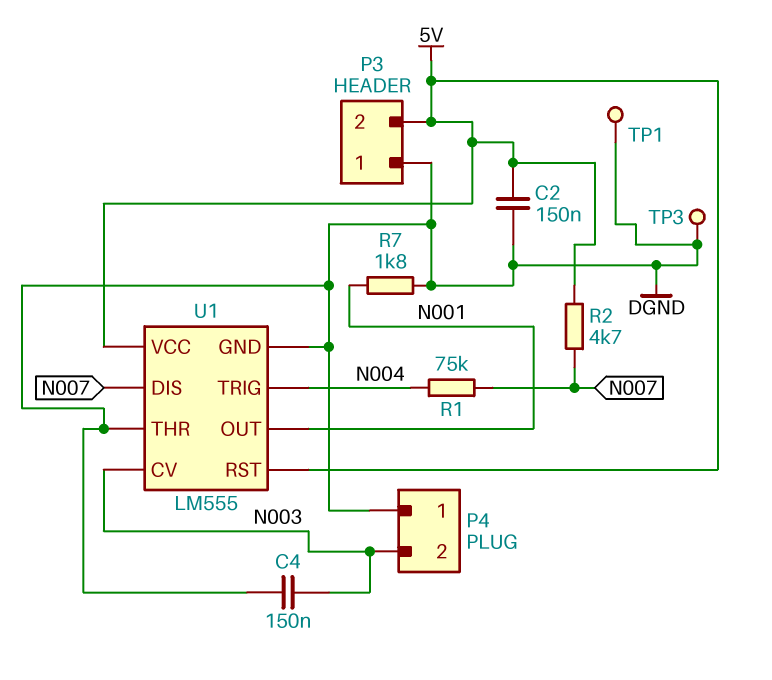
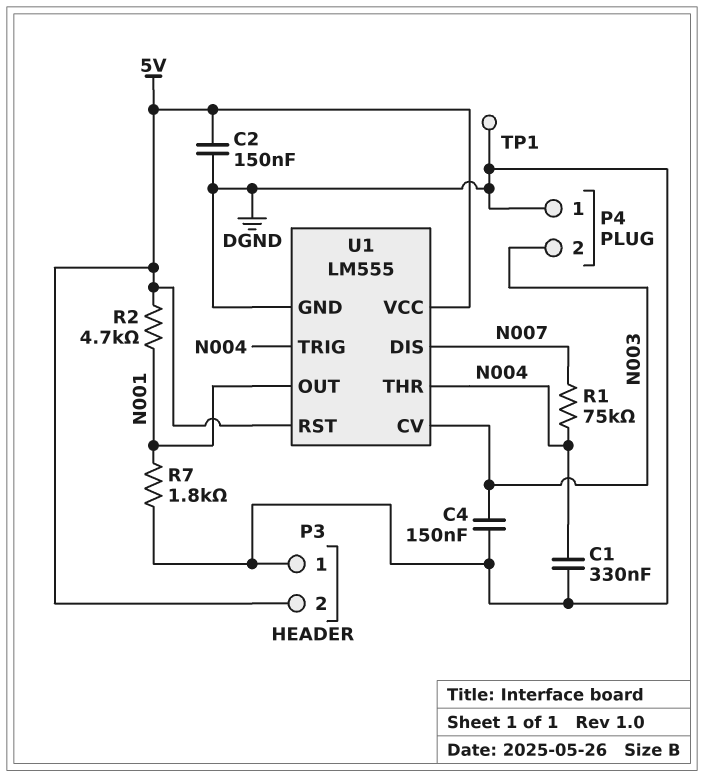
C1: none -> 330nF (DGND, N004)
R2: 4.7k (5V, N007) -> 4.7k (5V, N001)
TP3: test point (DGND) -> none
U1 pin THR: DGND -> N004

